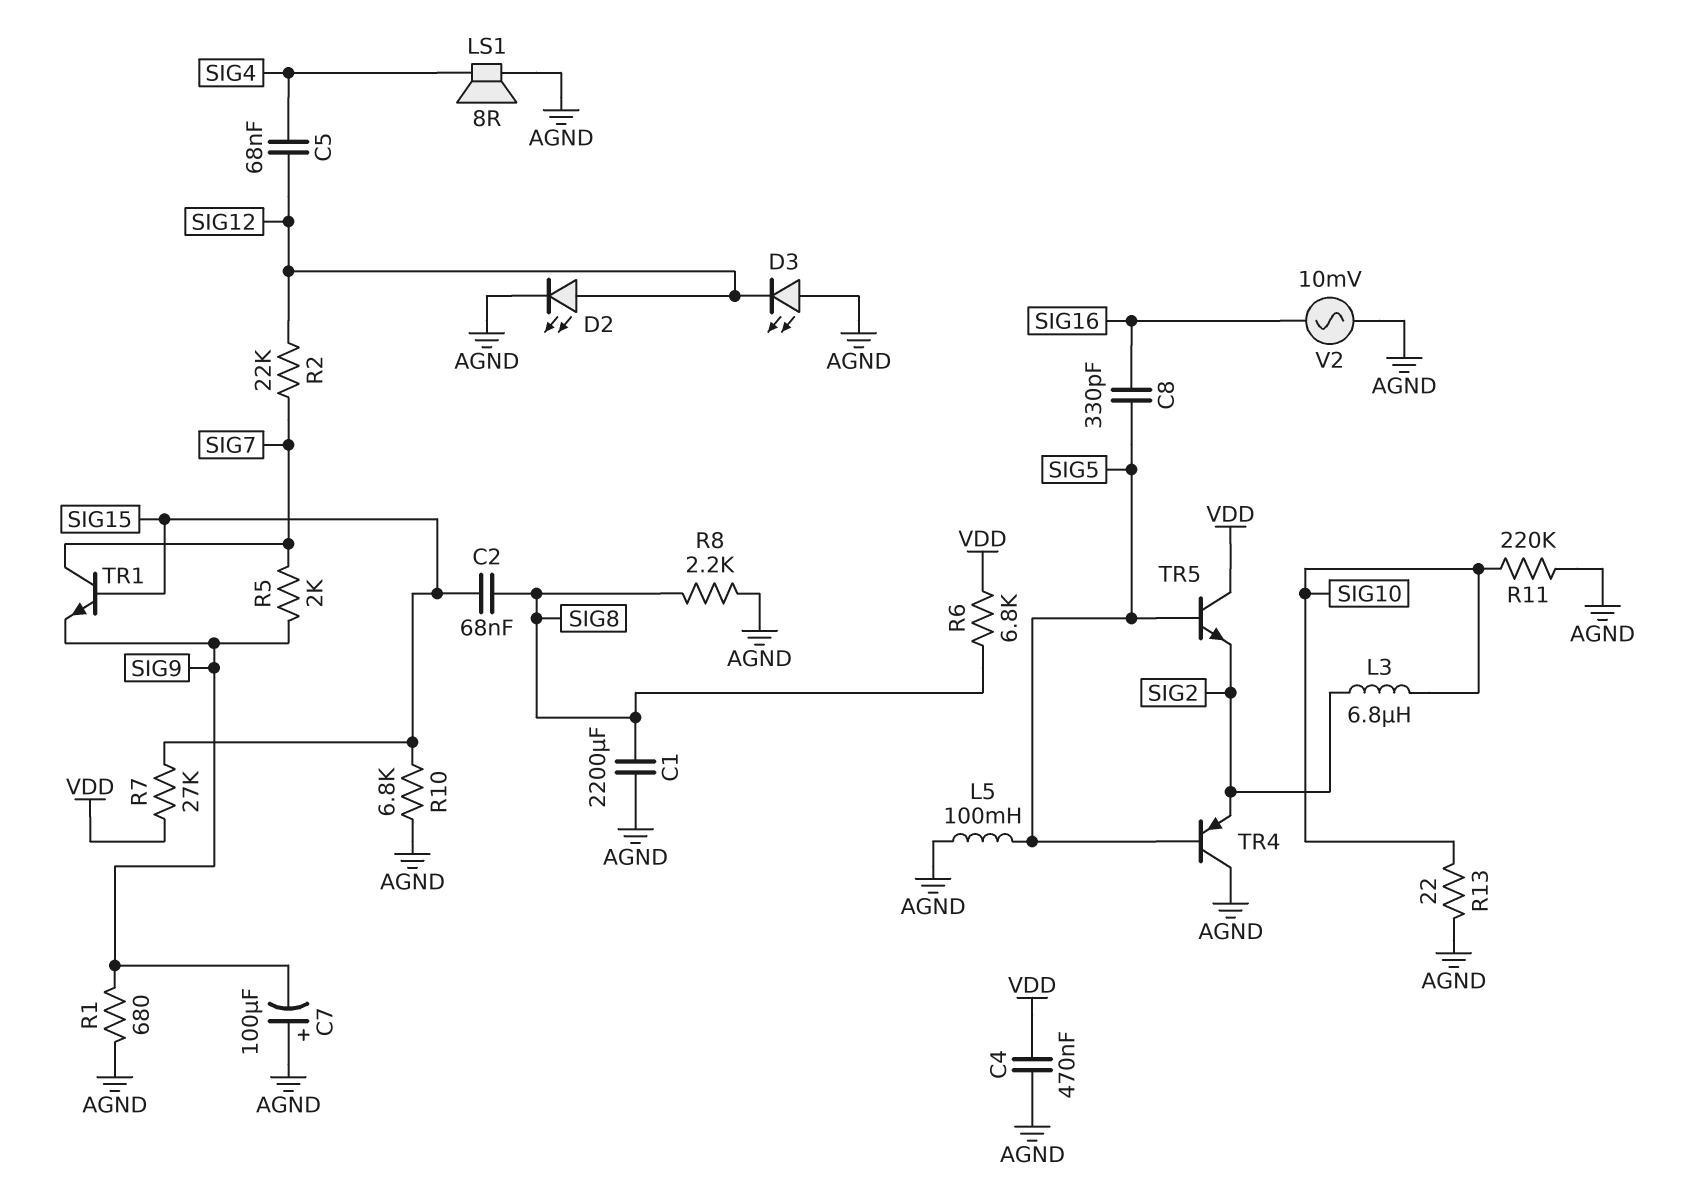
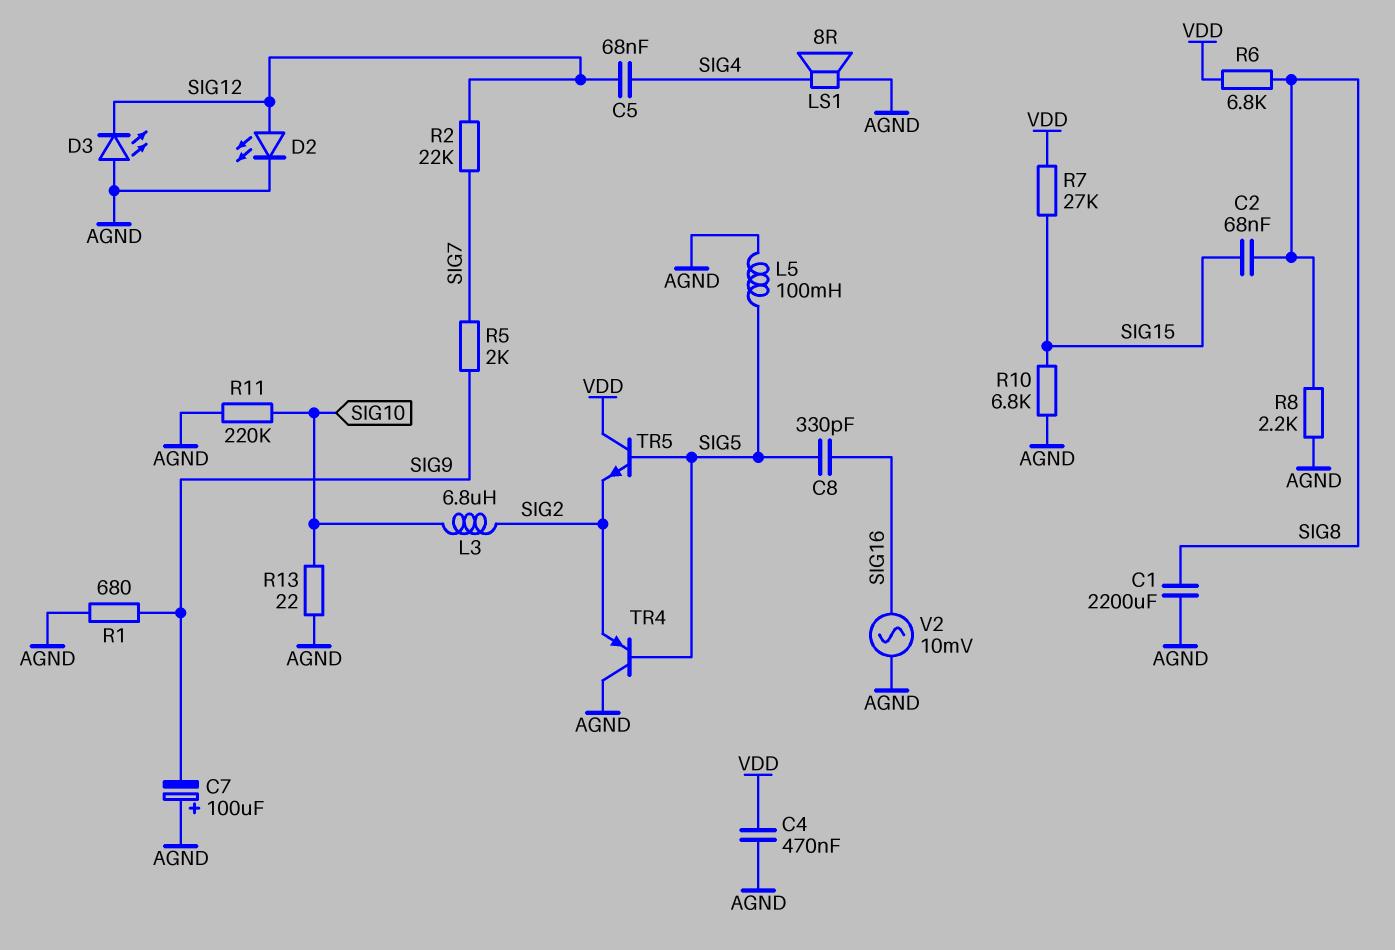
TR1: NPN (B SIG15, C SIG7, E SIG9) -> none

